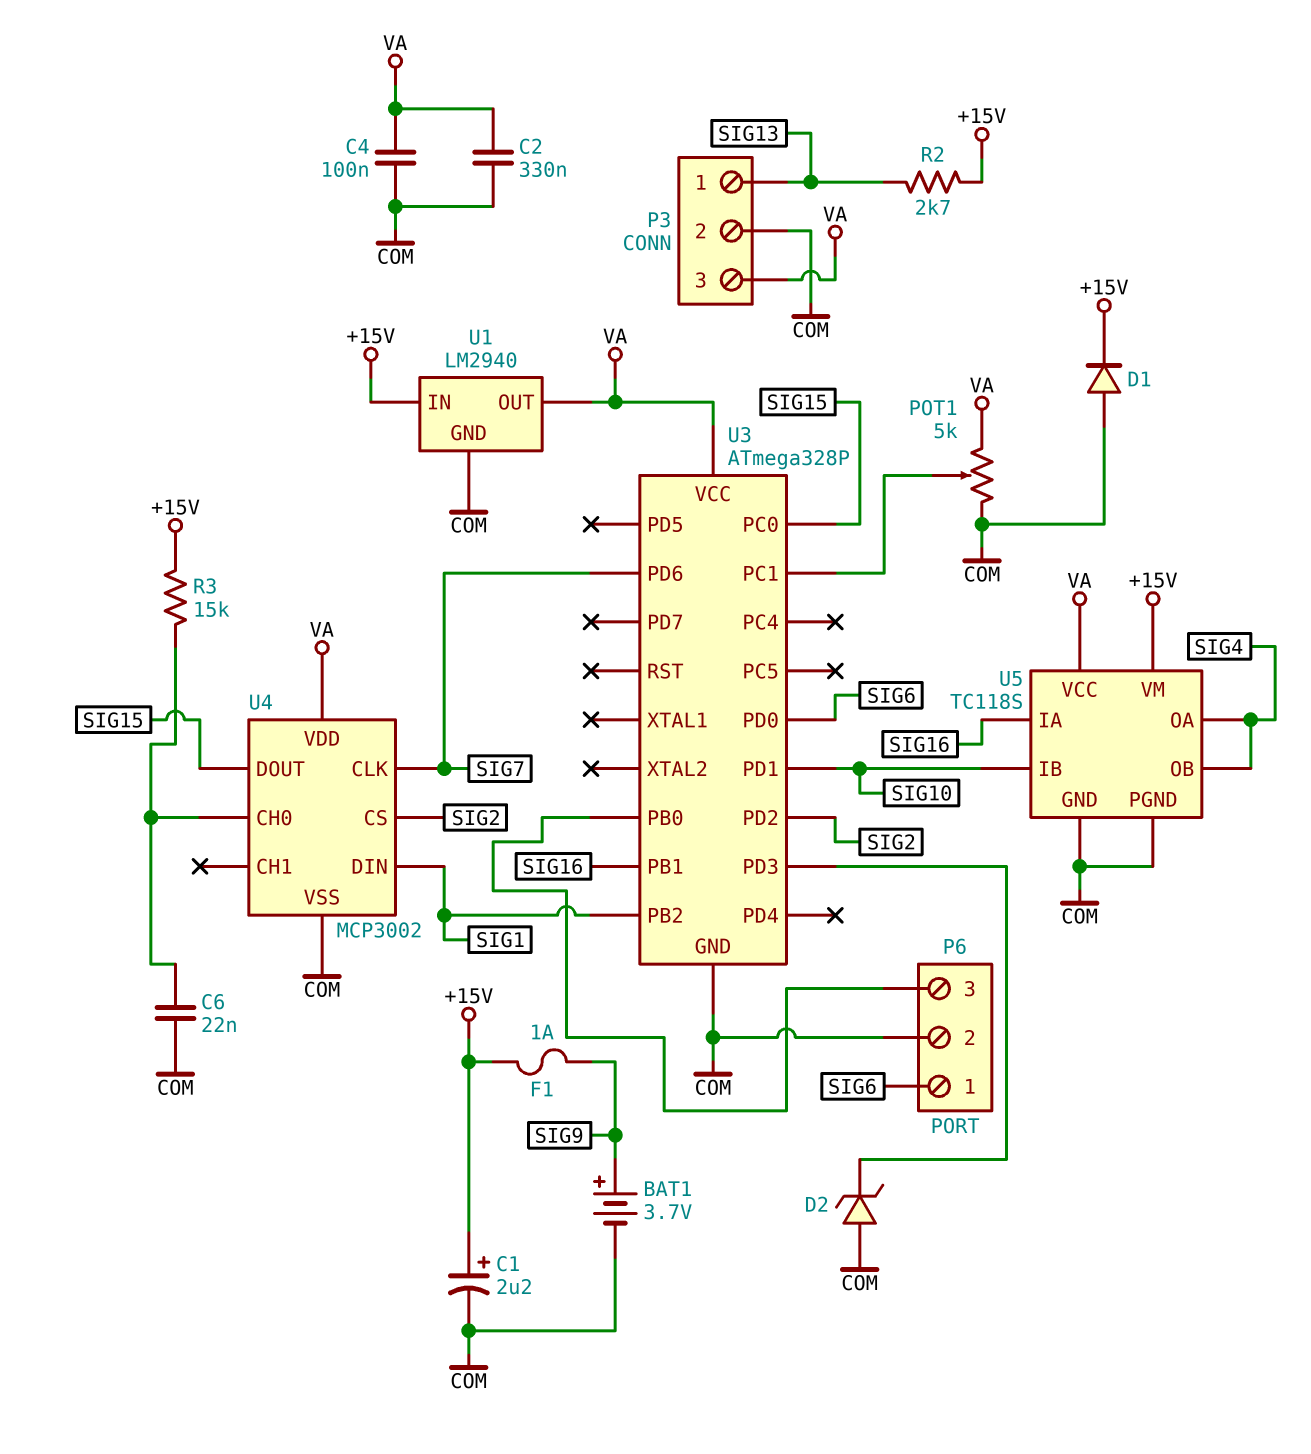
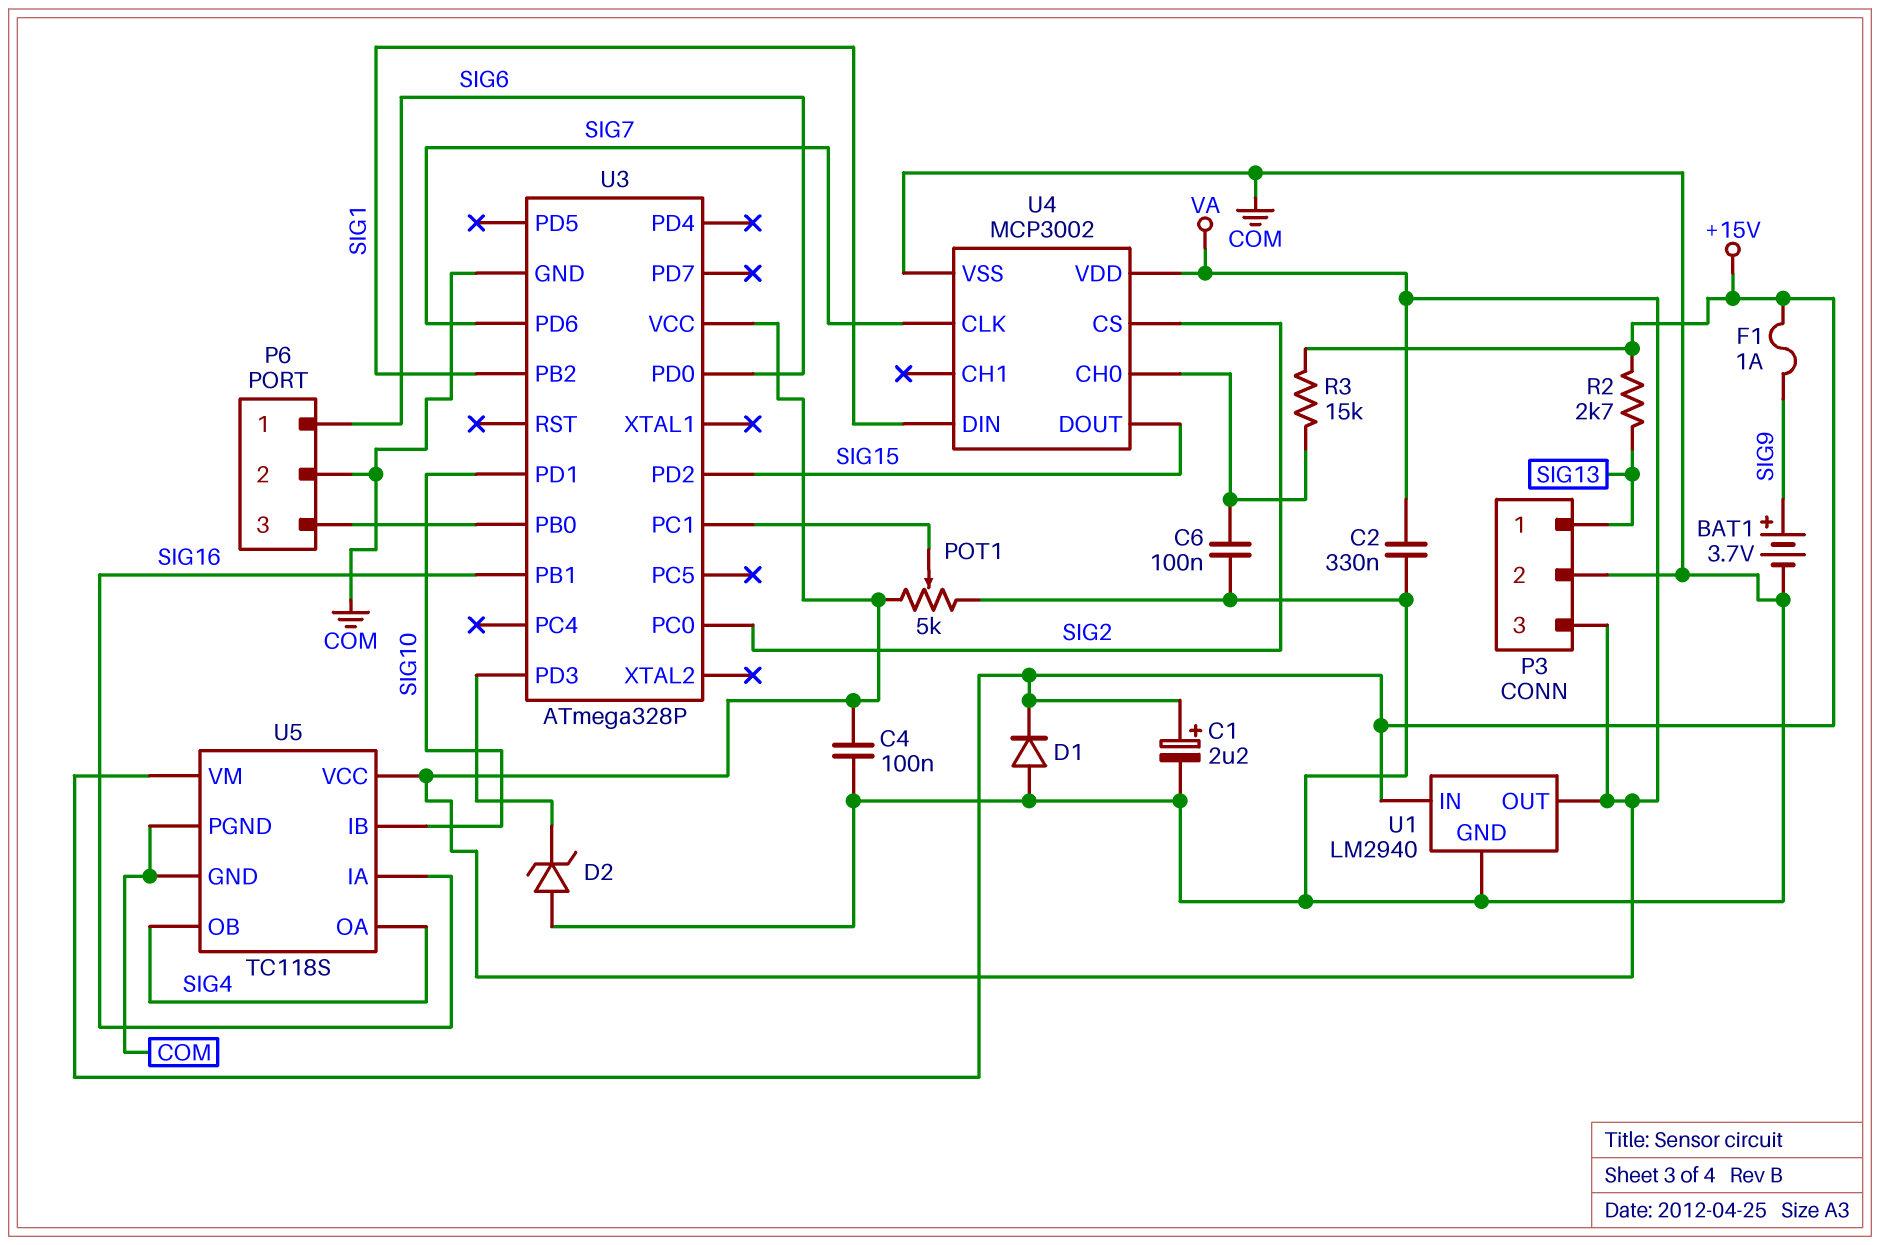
C6: 22nF (COM, U4/CH0) -> 100nF (COM, U4/CH0)
U3 pin PC0: SIG15 -> SIG2
U3 pin PD2: SIG2 -> SIG15

